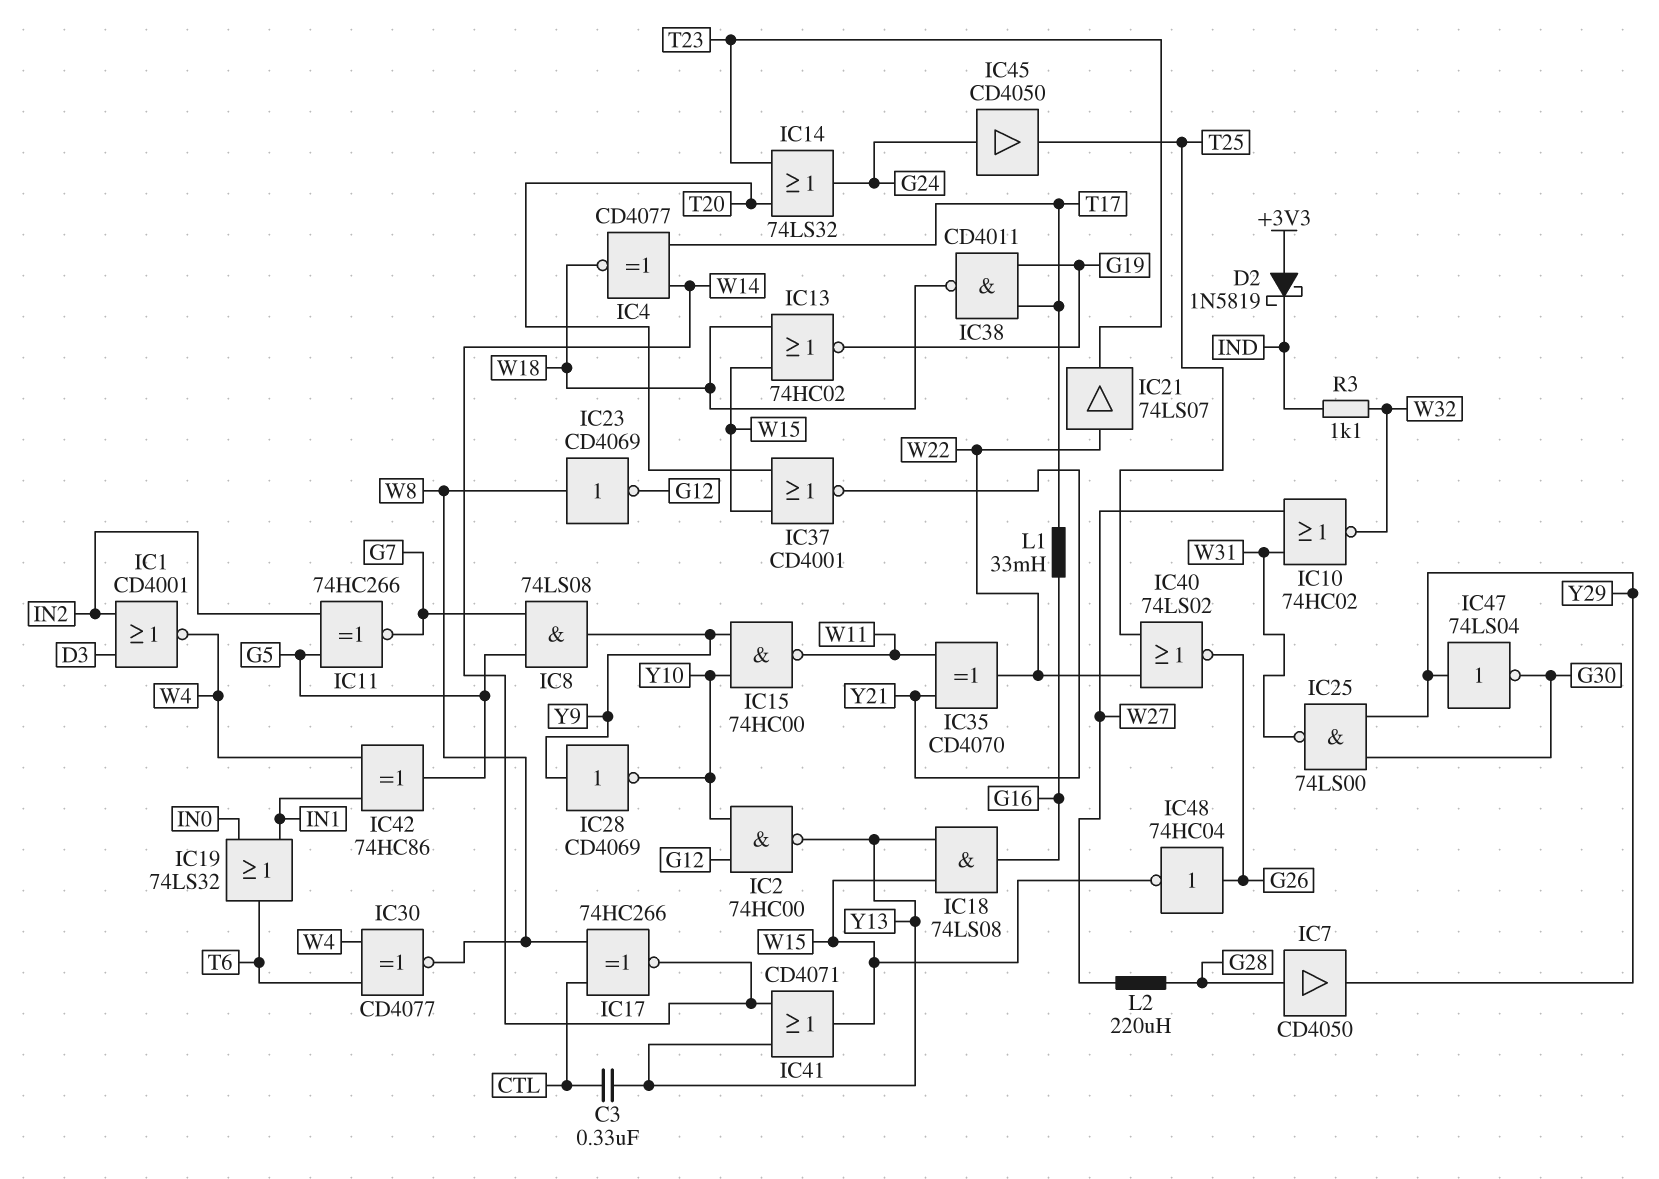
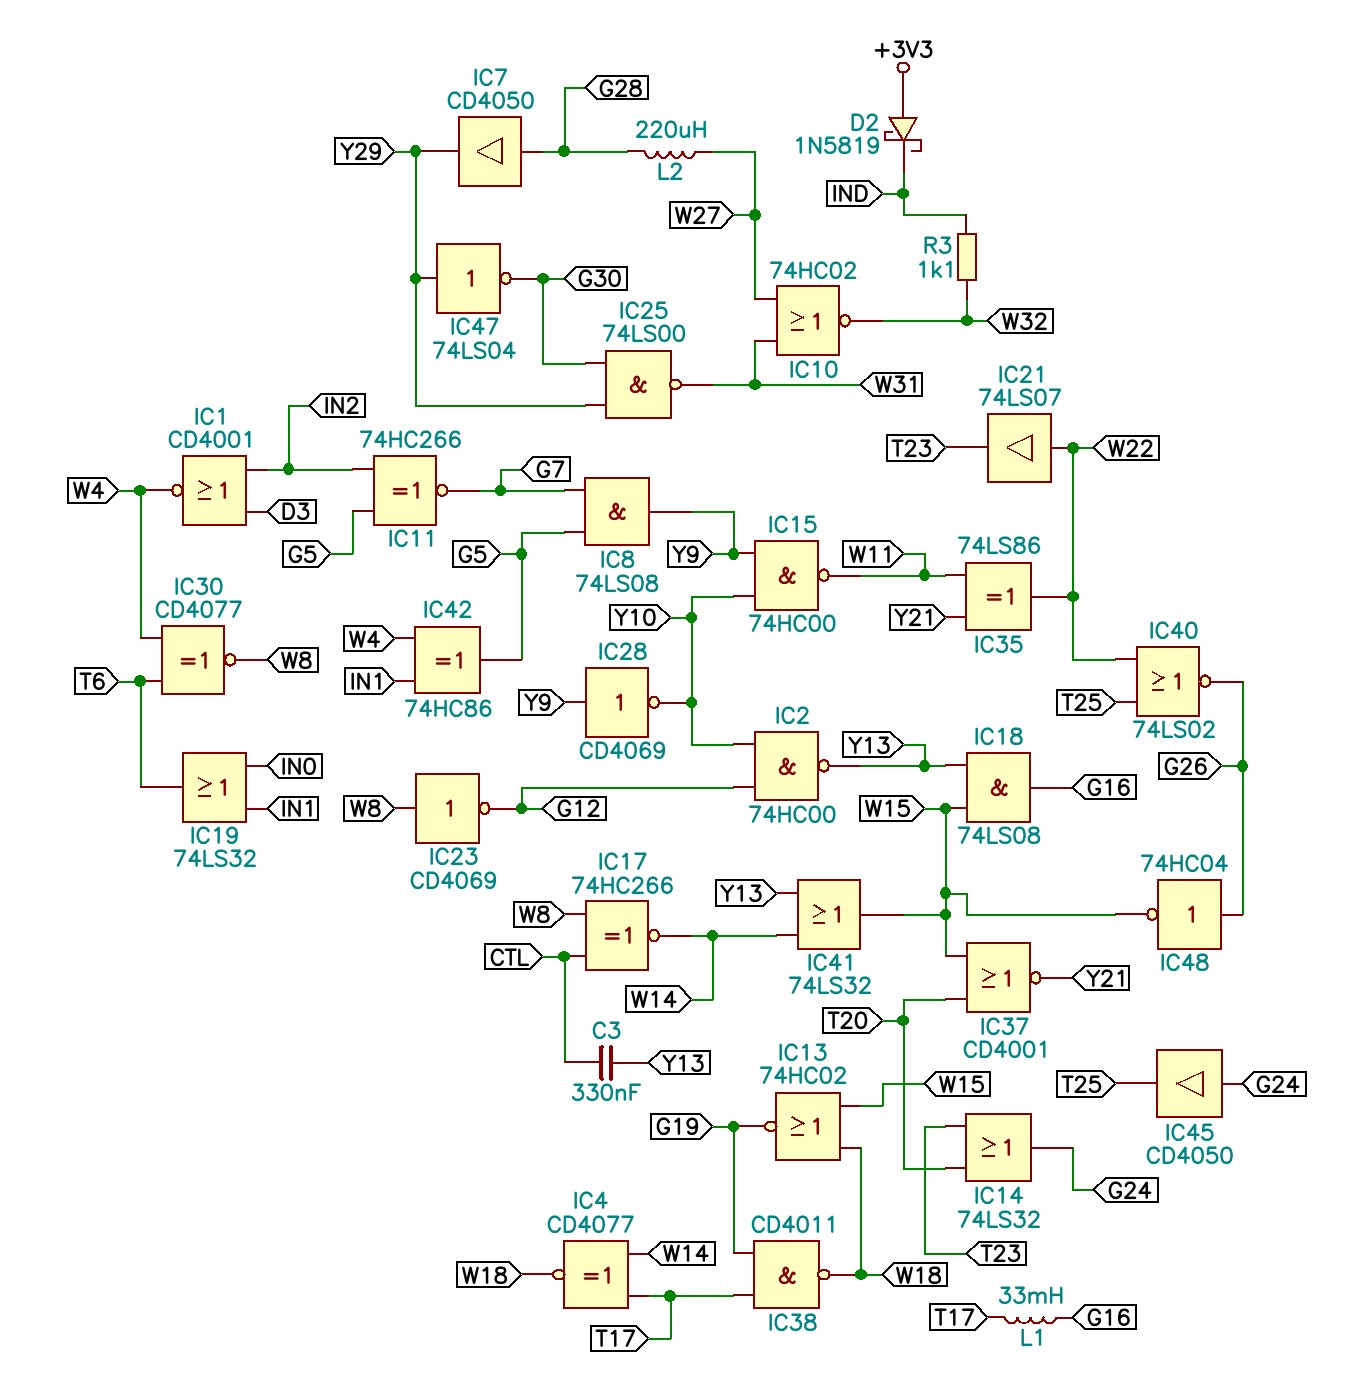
IC35: XOR CD4070 (in W11, in Y21, out W22) -> XOR 74LS86 (in W11, in Y21, out W22)
IC41: OR CD4071 (in W14, in Y13, out W15) -> OR 74LS32 (in W14, in Y13, out W15)

